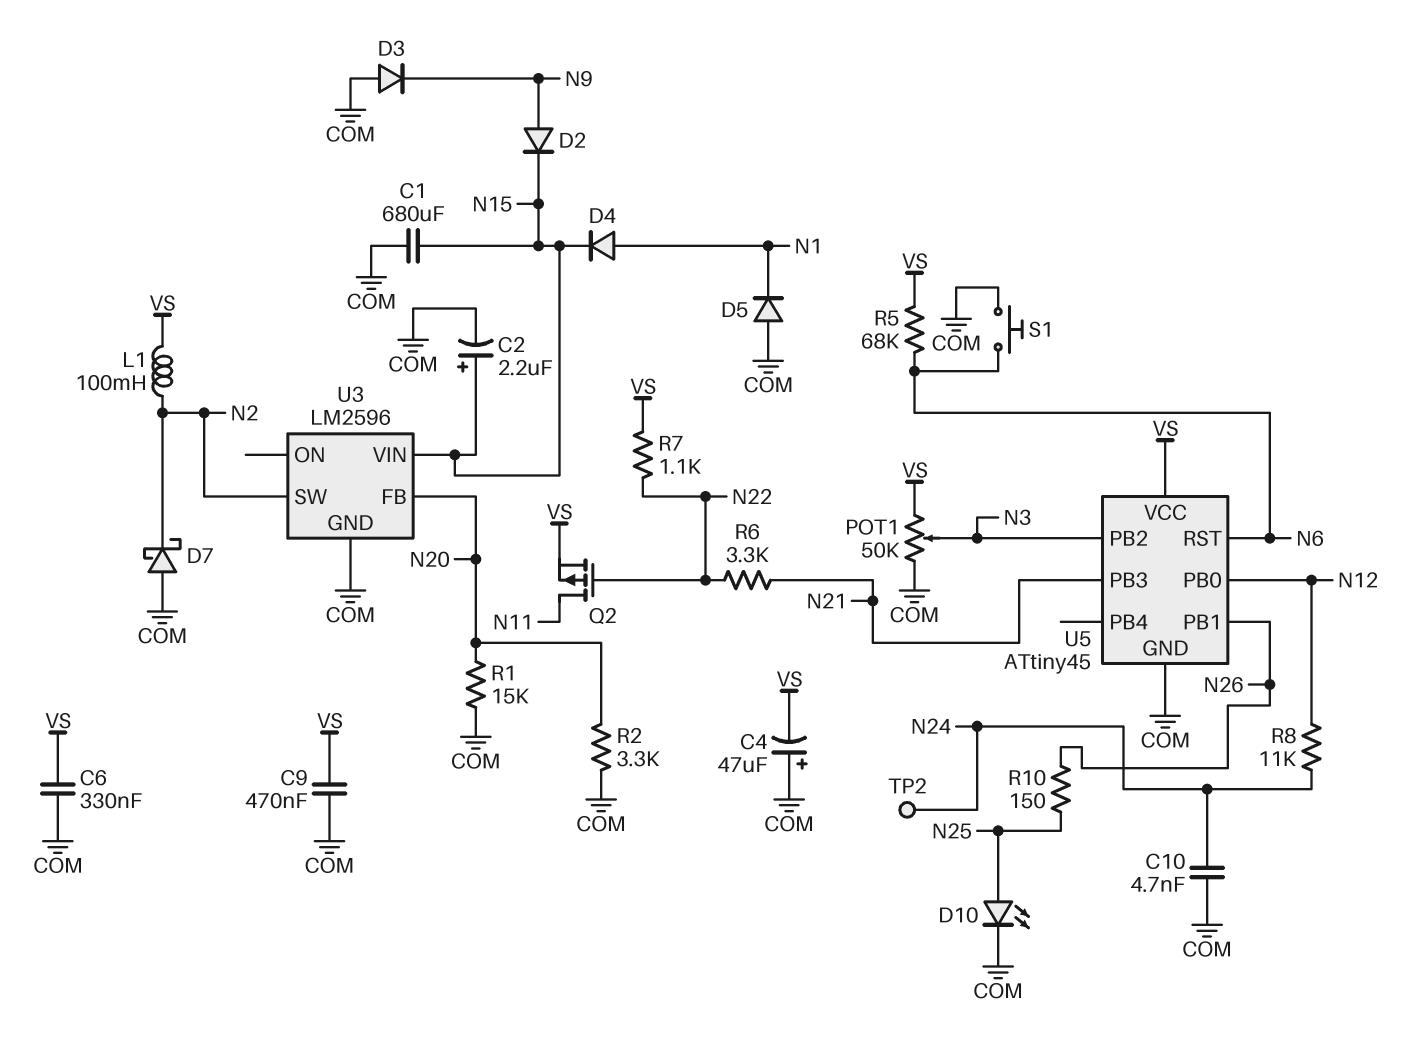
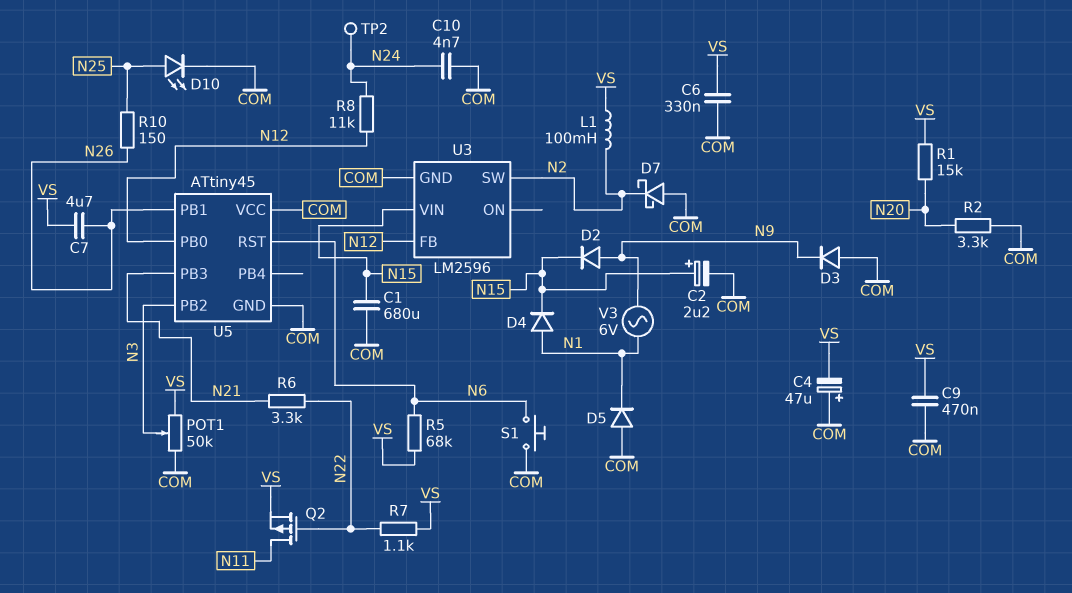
C7: none -> 4.7uF (N26, VS)
R1: 15k (COM, N20) -> 15k (N20, VS)
U3 pin FB: N20 -> N12
U5 pin VCC: VS -> COM
V3: none -> AC 6V (N1, N9)

